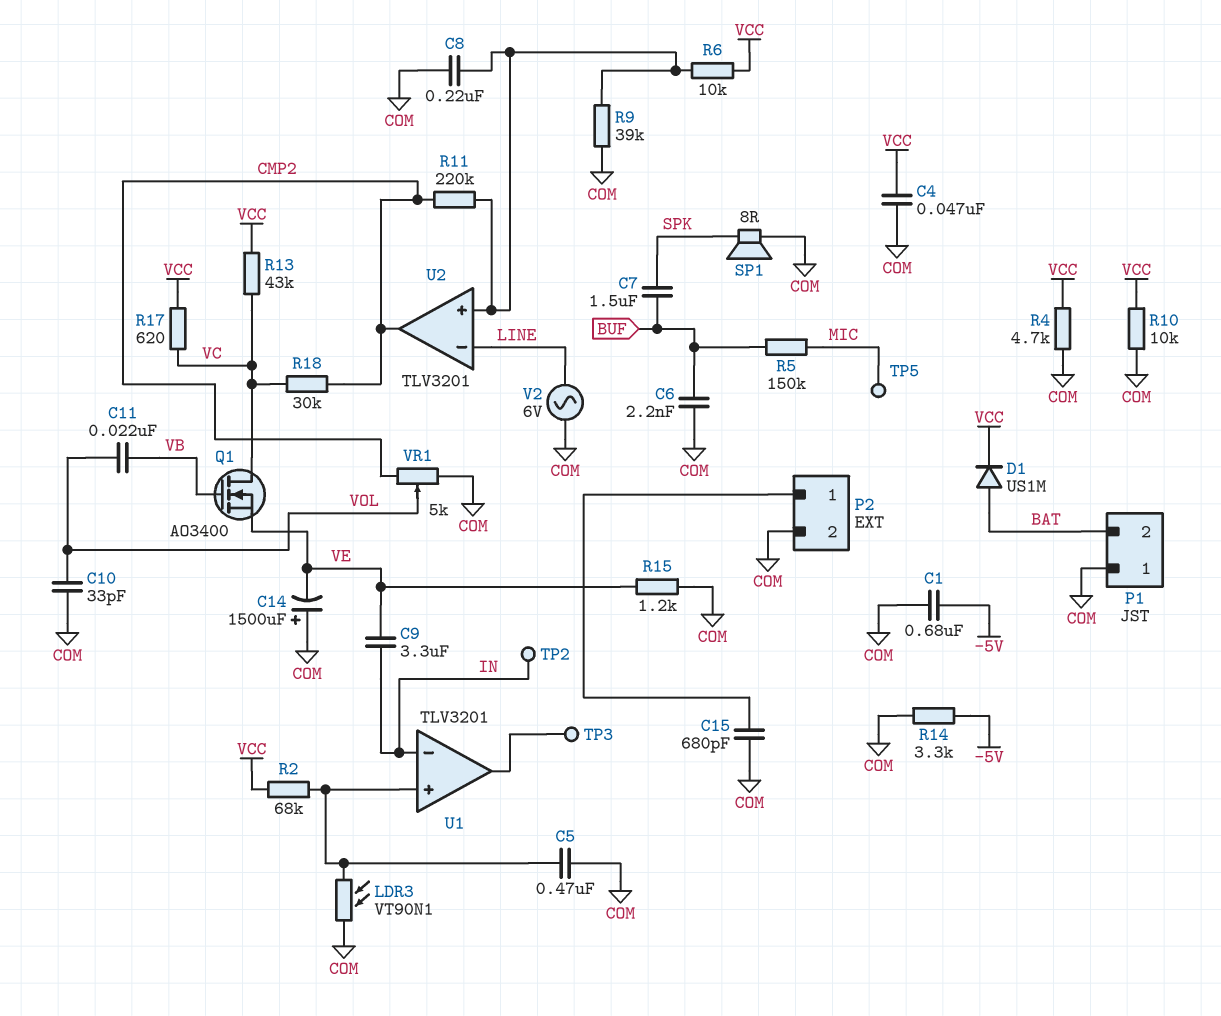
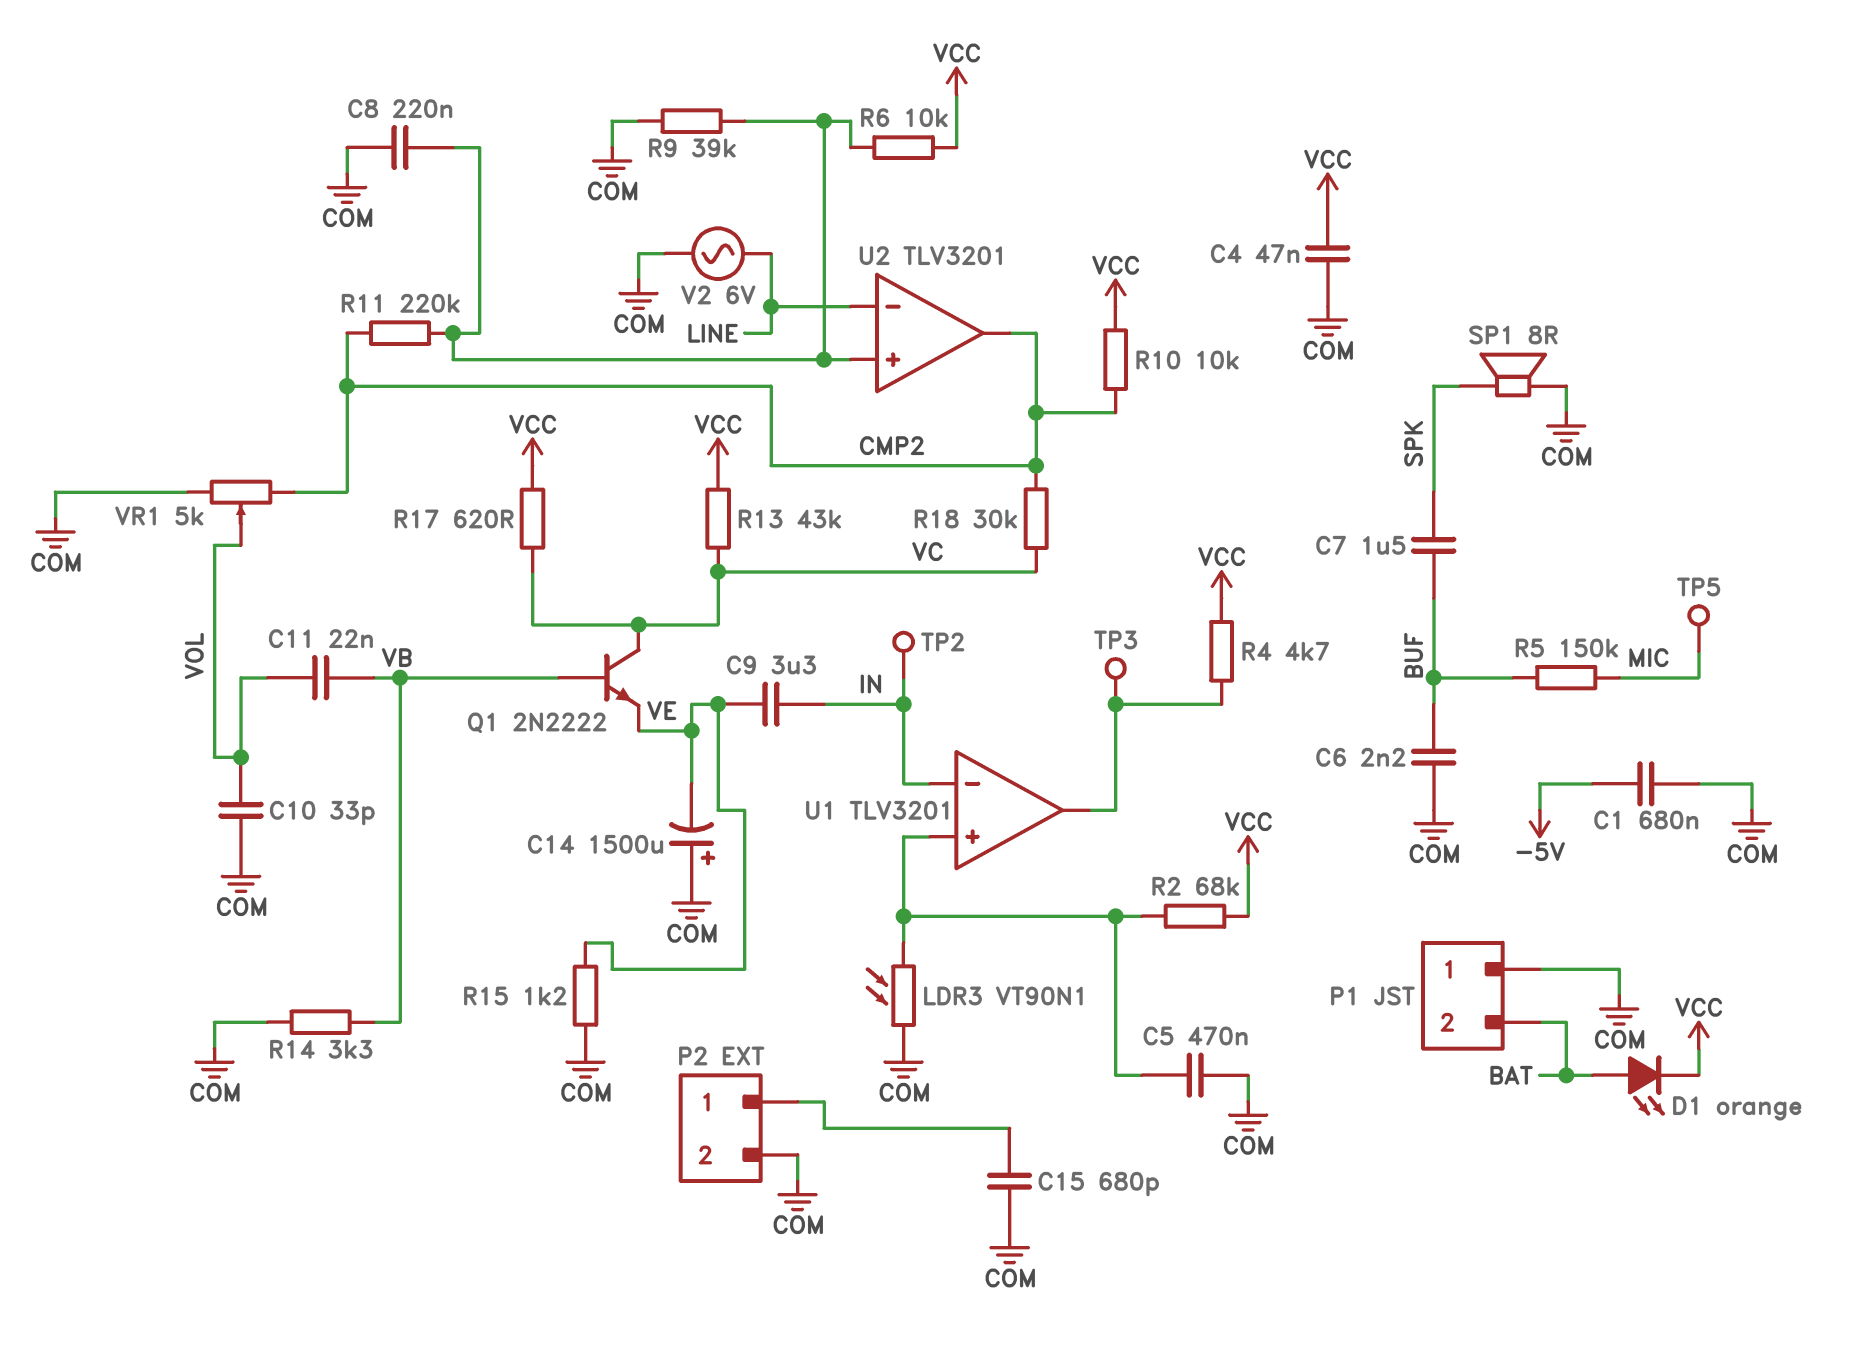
D1: diode US1M (A BAT, K VCC) -> LED orange (A BAT, K VCC)
Q1: NMOS AO3400 (G VB, D VC, S VE) -> NPN 2N2222 (B VB, C VC, E VE)
R4: 4.7k (COM, VCC) -> 4.7k (U1/out, VCC)
R10: 10k (COM, VCC) -> 10k (CMP2, VCC)
R14: 3.3k (-5V, COM) -> 3.3k (COM, VB)

